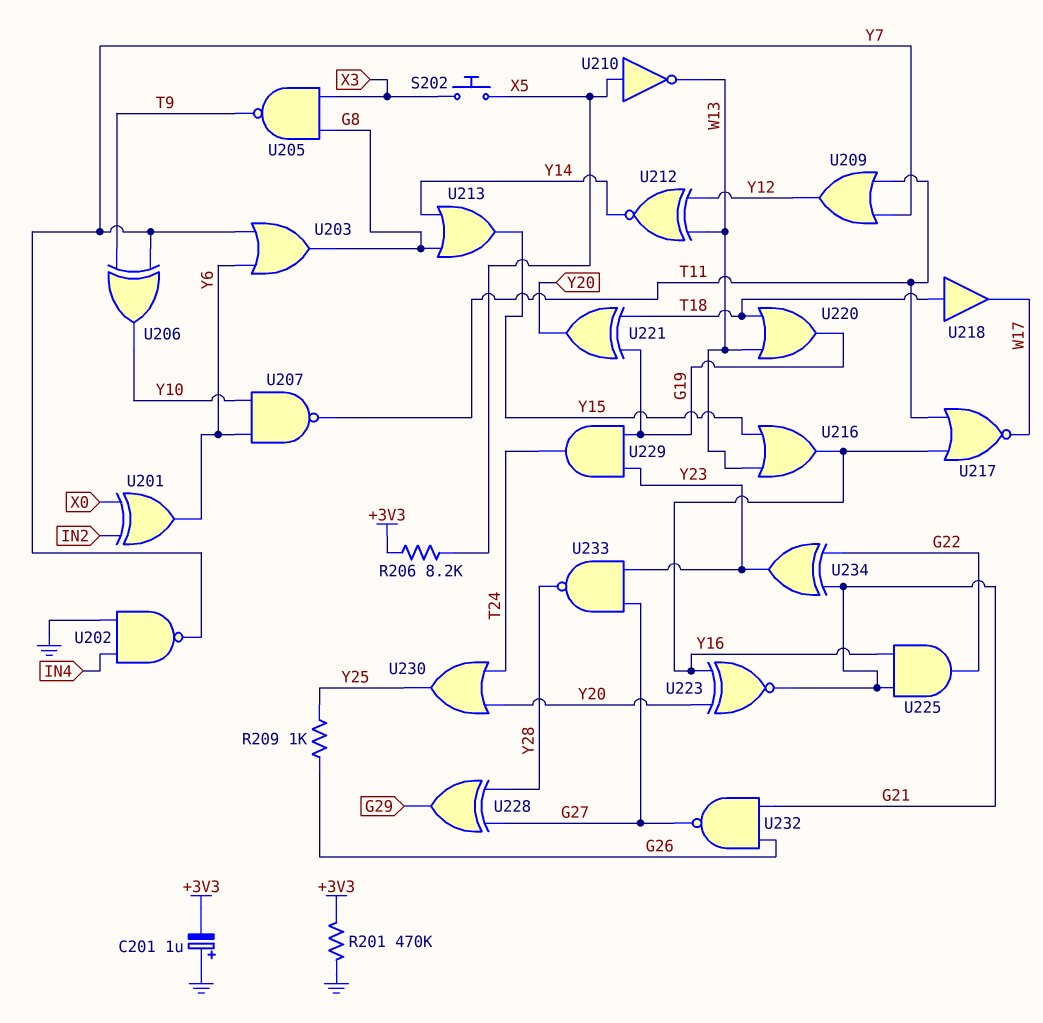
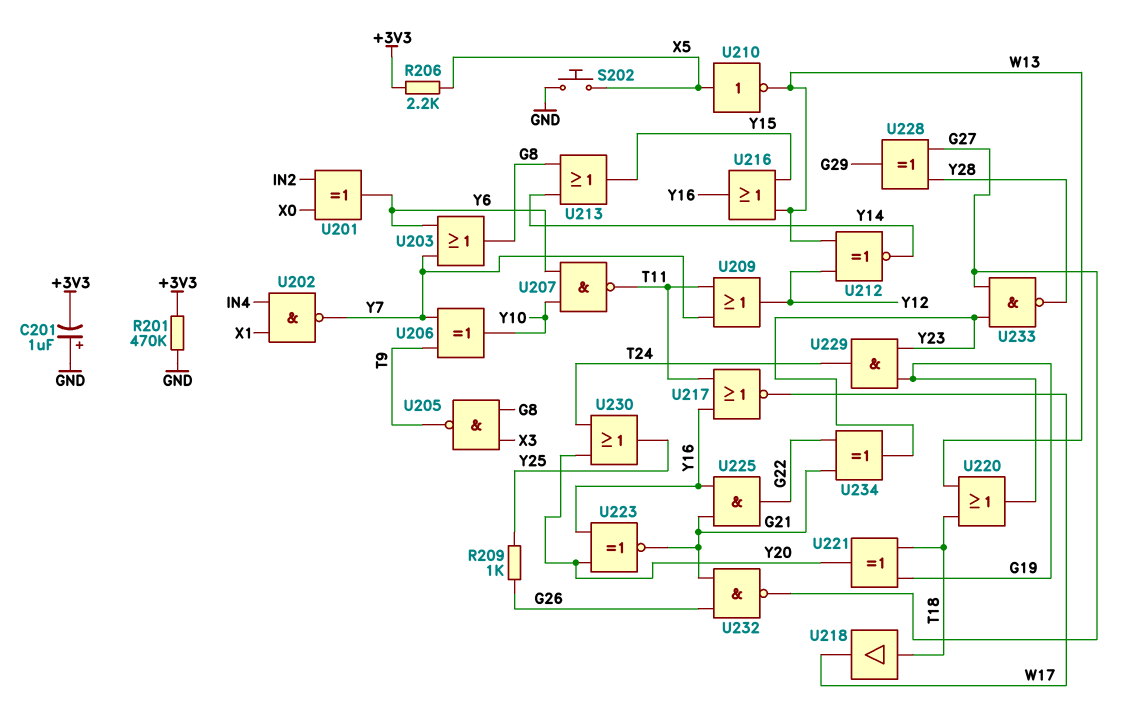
R206: 8.2k (+3V3, X5) -> 2.2k (+3V3, X5)
S202: button (X3, X5) -> button (GND, X5)
U202: NAND (in GND, in IN4, out Y7) -> NAND (in IN4, in X1, out Y7)

